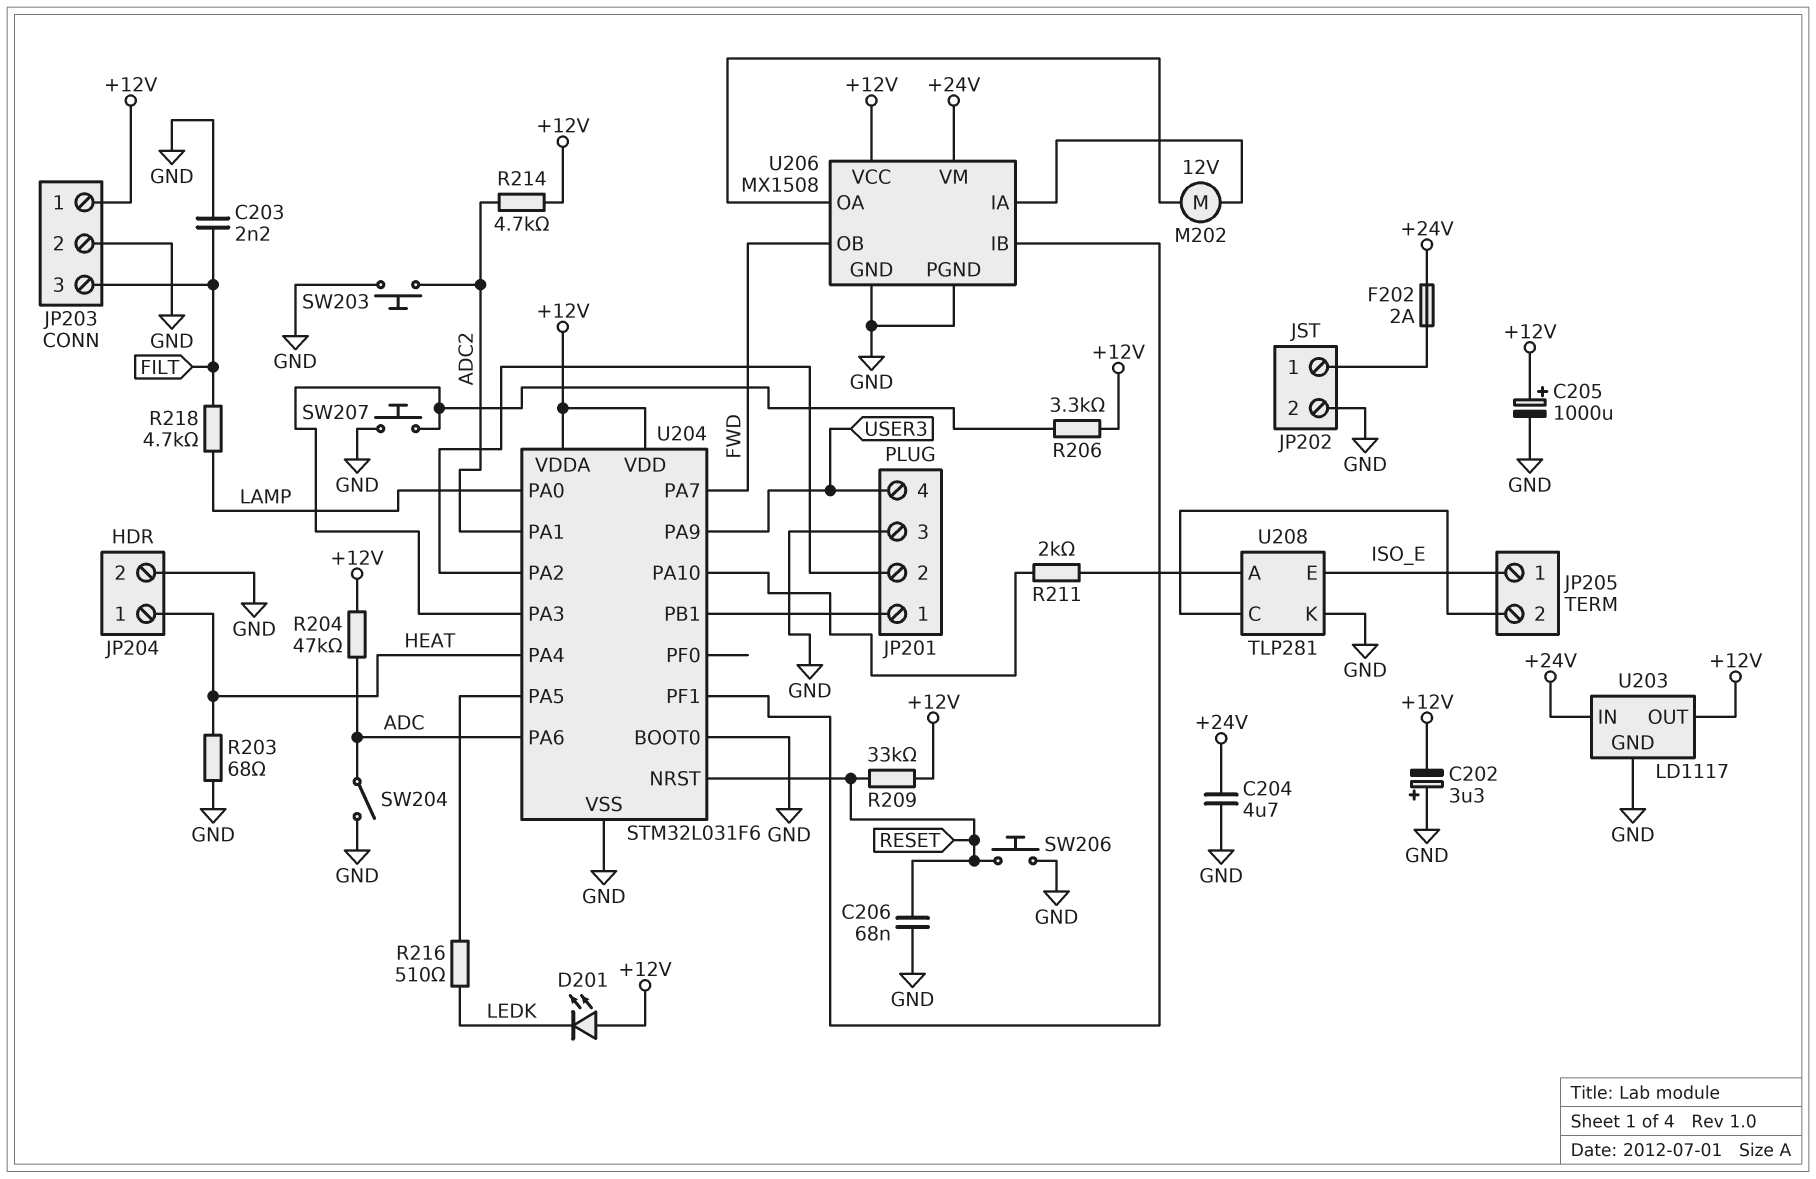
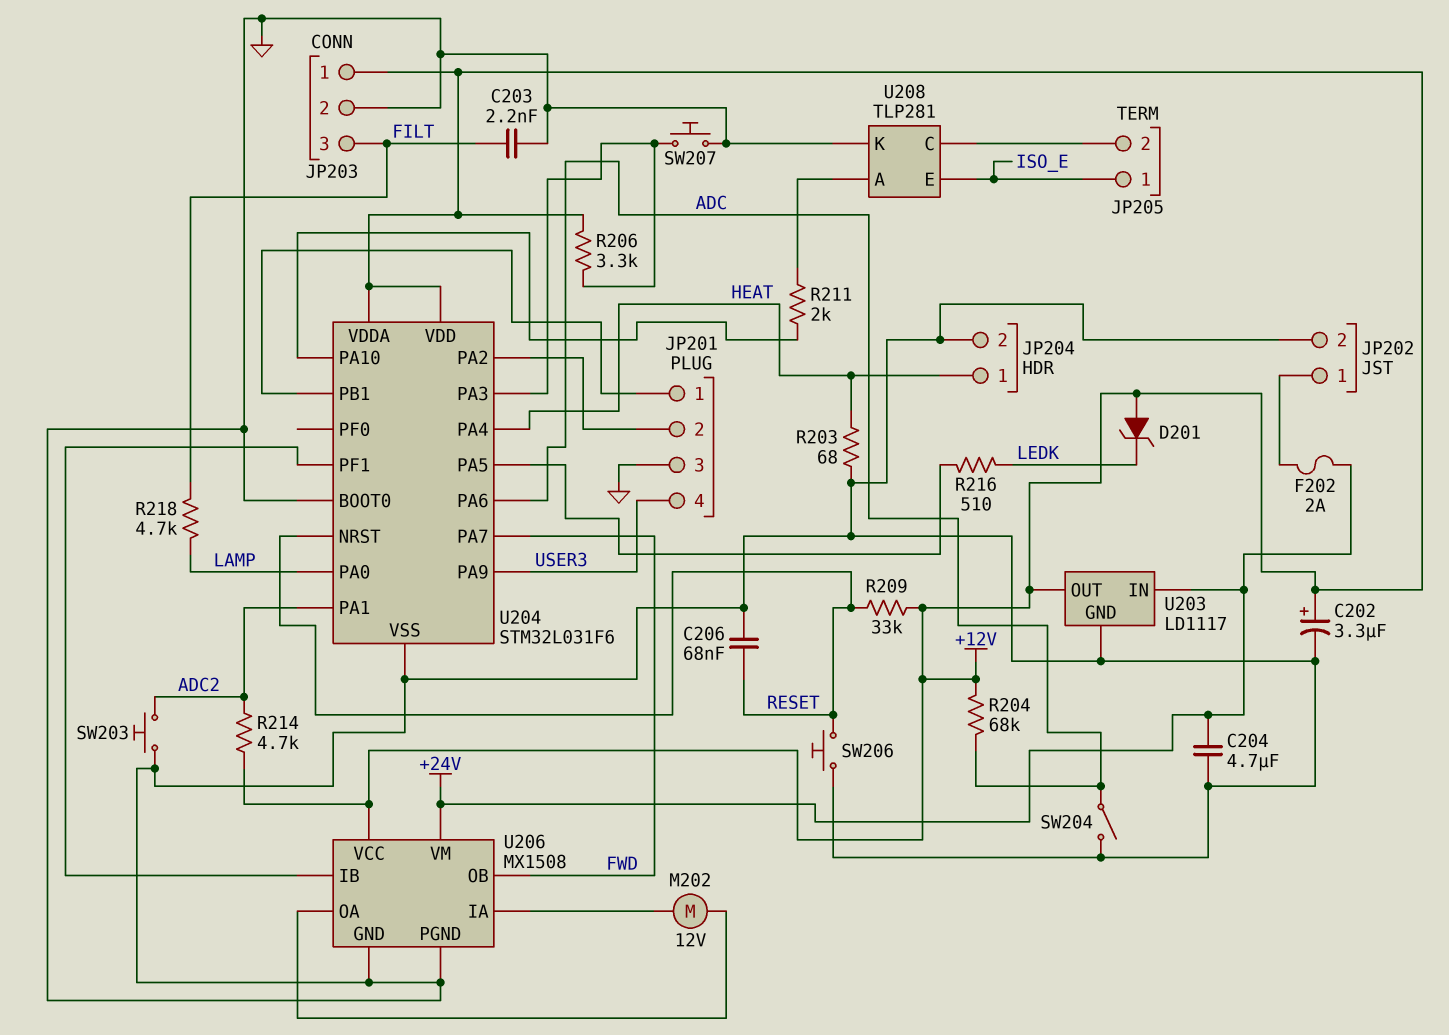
C202: 3.3uF (plus GND, minus +12V) -> 3.3uF (plus +12V, minus GND)
C205: 1000uF (plus +12V, minus GND) -> none
D201: LED (A +12V, K LEDK) -> zener (A +12V, K LEDK)
R204: 47k (+12V, ADC) -> 68k (+12V, ADC)

